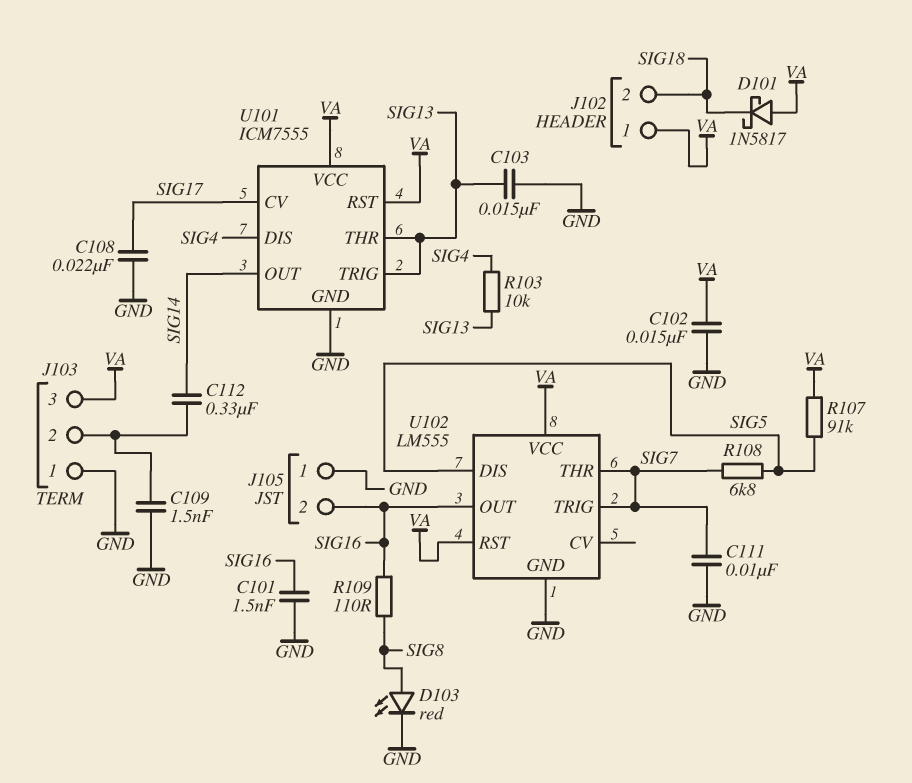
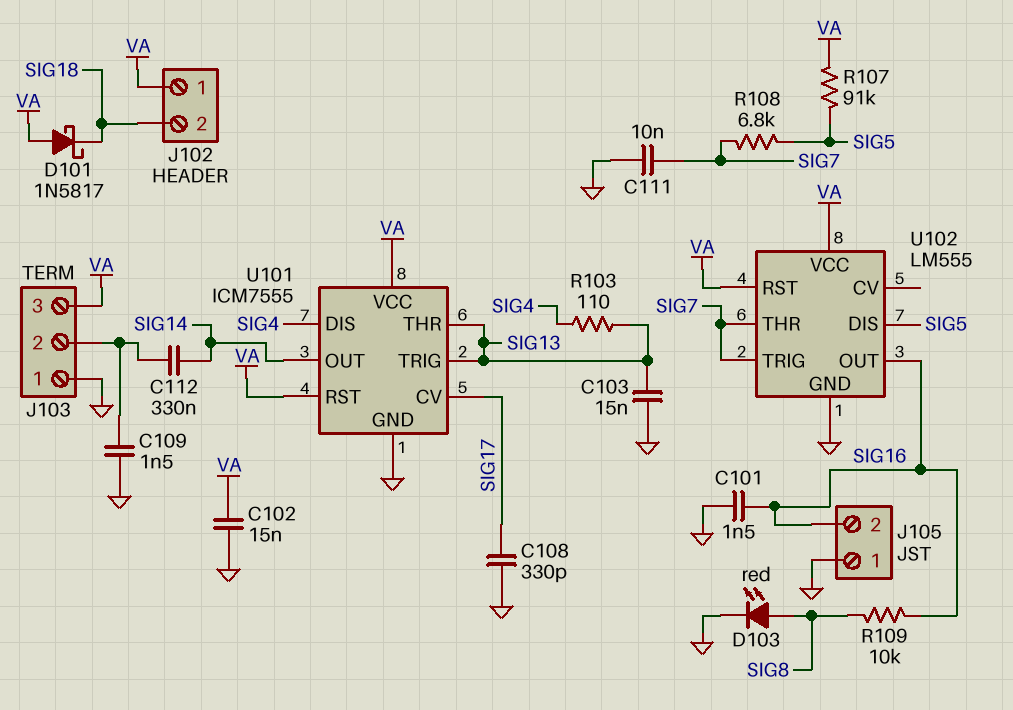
C108: 22nF (GND, SIG17) -> 330pF (GND, SIG17)
R103: 10k (SIG4, SIG13) -> 110 (SIG4, SIG13)
R109: 110 (SIG8, SIG16) -> 10k (SIG8, SIG16)

